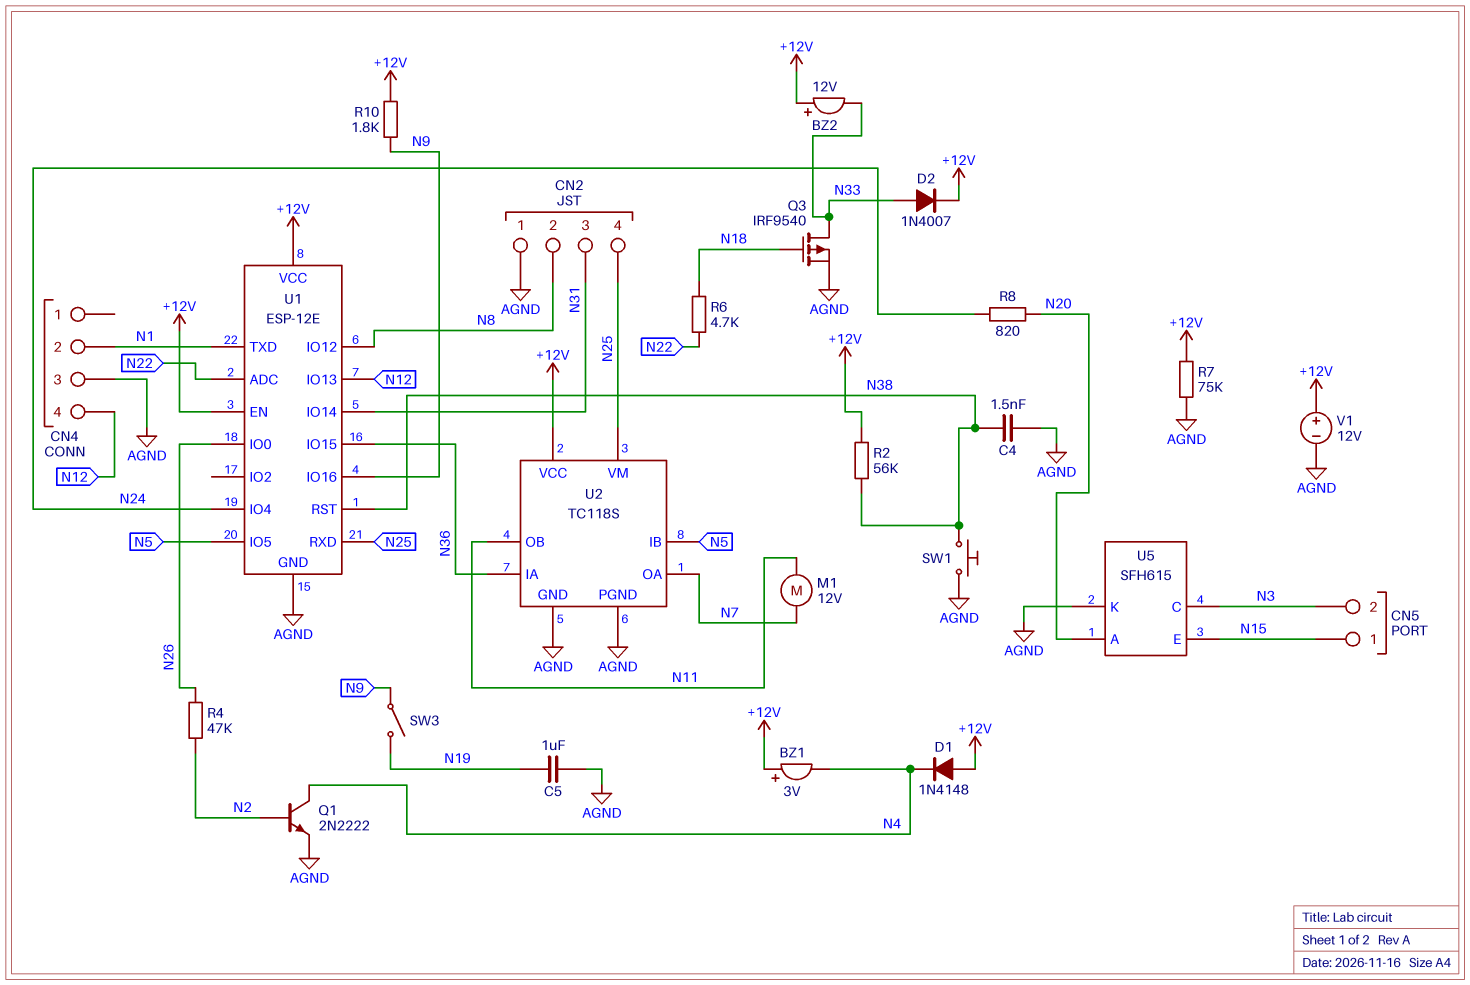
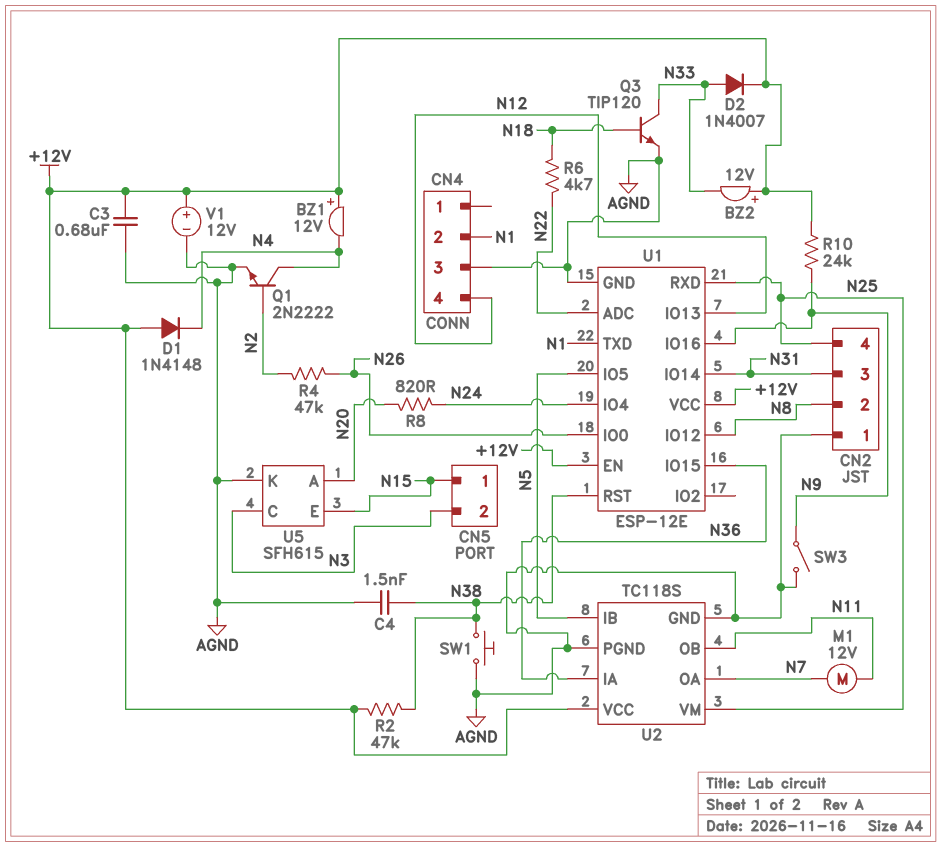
BZ1: buzzer 3V (plus +12V, minus N4) -> buzzer 12V (plus +12V, minus N4)
C3: none -> 680nF (+12V, AGND)
C5: 1uF (AGND, N19) -> none
Q3: PMOS IRF9540 (G N18, D N33, S AGND) -> NPN TIP120 (B N18, C N33, E AGND)
R2: 56k (+12V, N38) -> 47k (+12V, N38)
R7: 75k (+12V, AGND) -> none
R10: 1.8k (+12V, N9) -> 24k (+12V, N9)
SW3: switch (N9, N19) -> switch (AGND, N9)

